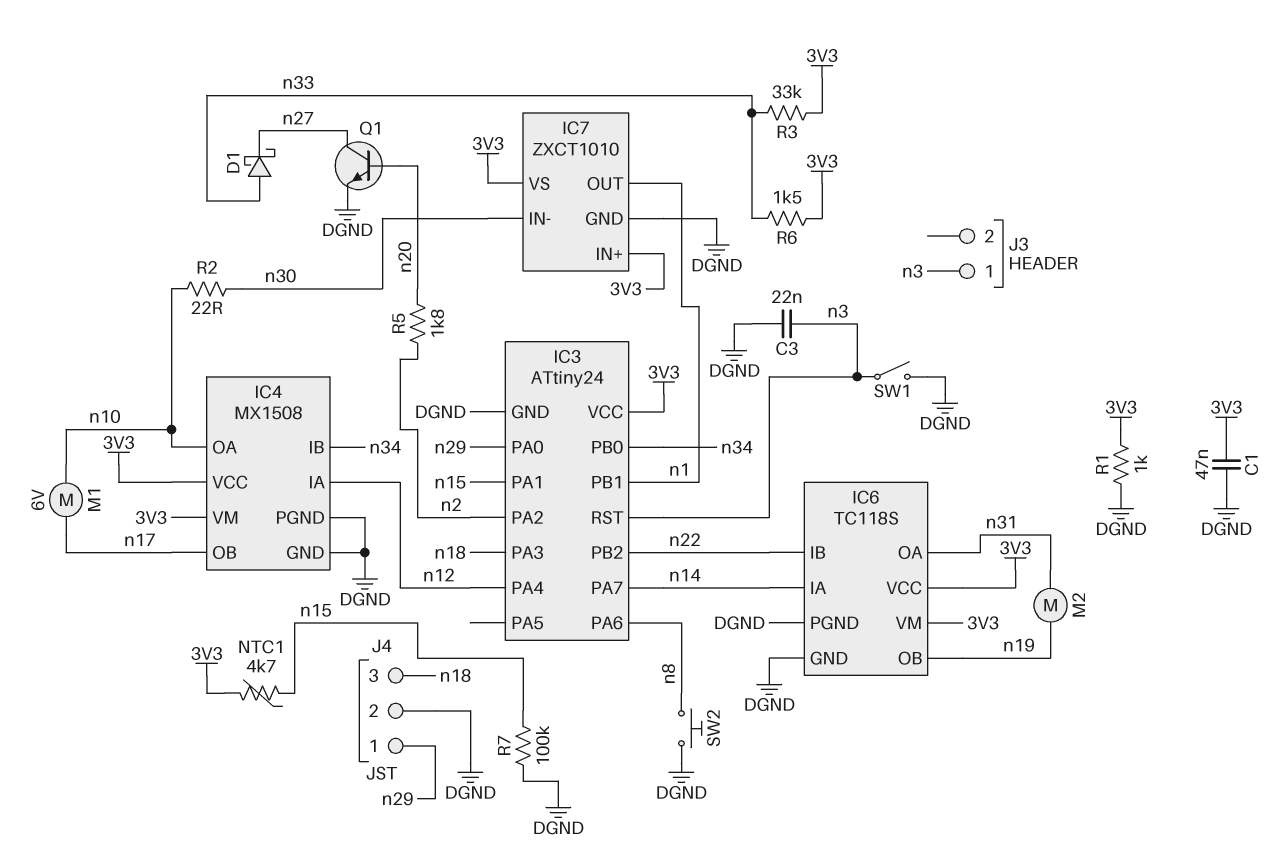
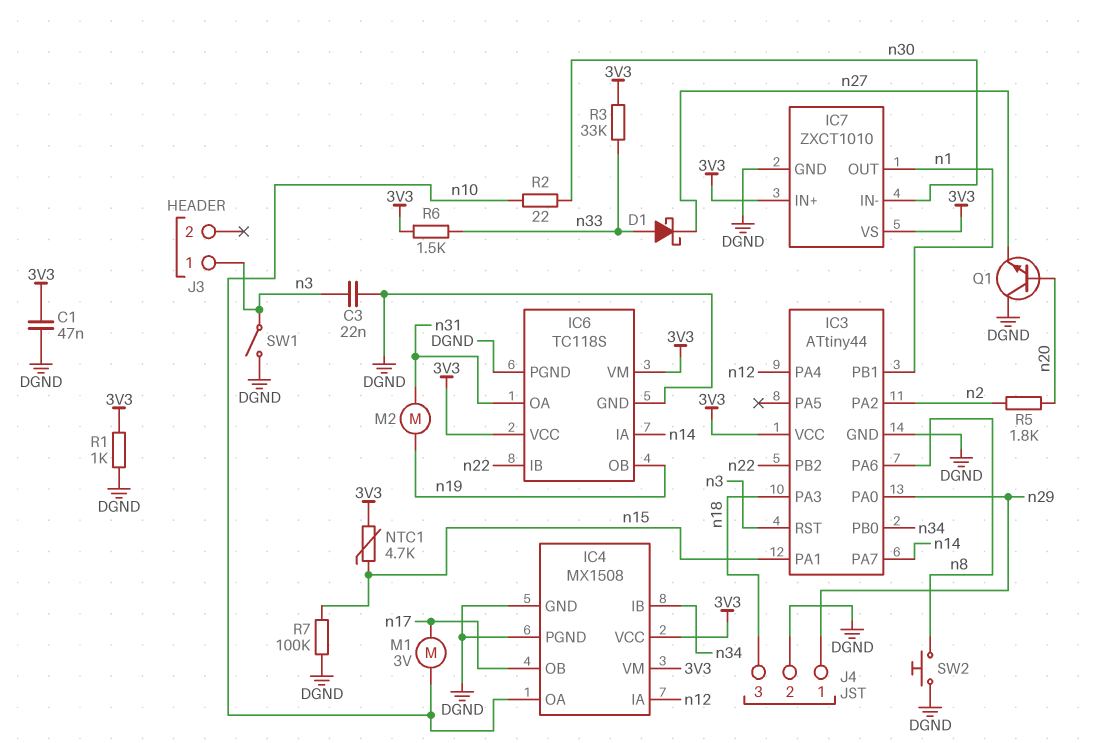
IC3: ATtiny24 -> ATtiny44
M1: motor 6V (n10, n17) -> motor 3V (n10, n17)
Q1: NPN (B n20, C n27, E DGND) -> NPN (B n20, C DGND, E n27)

